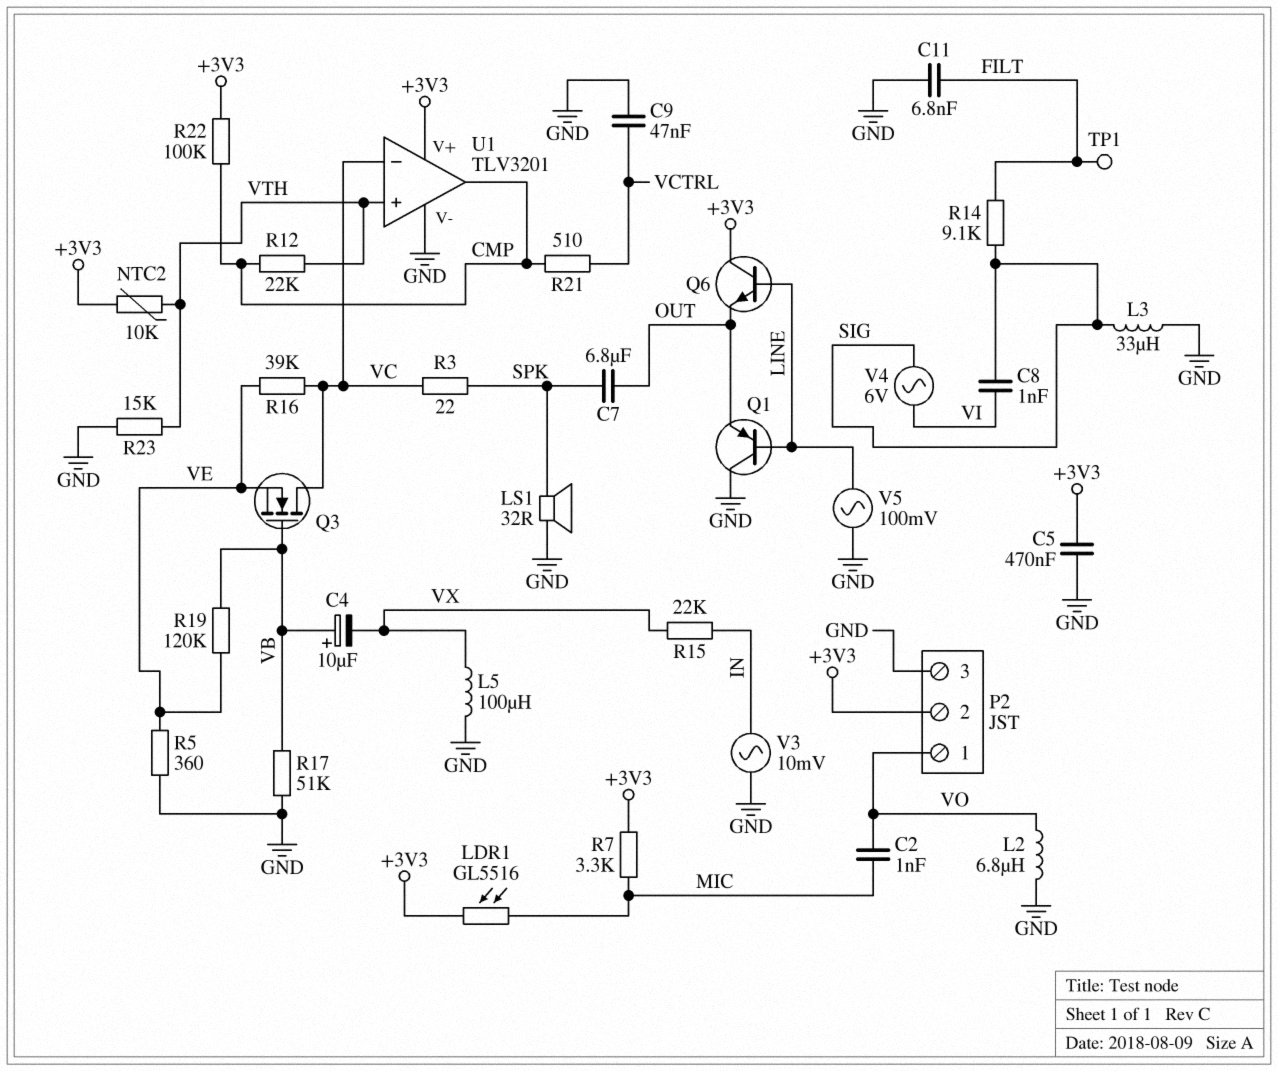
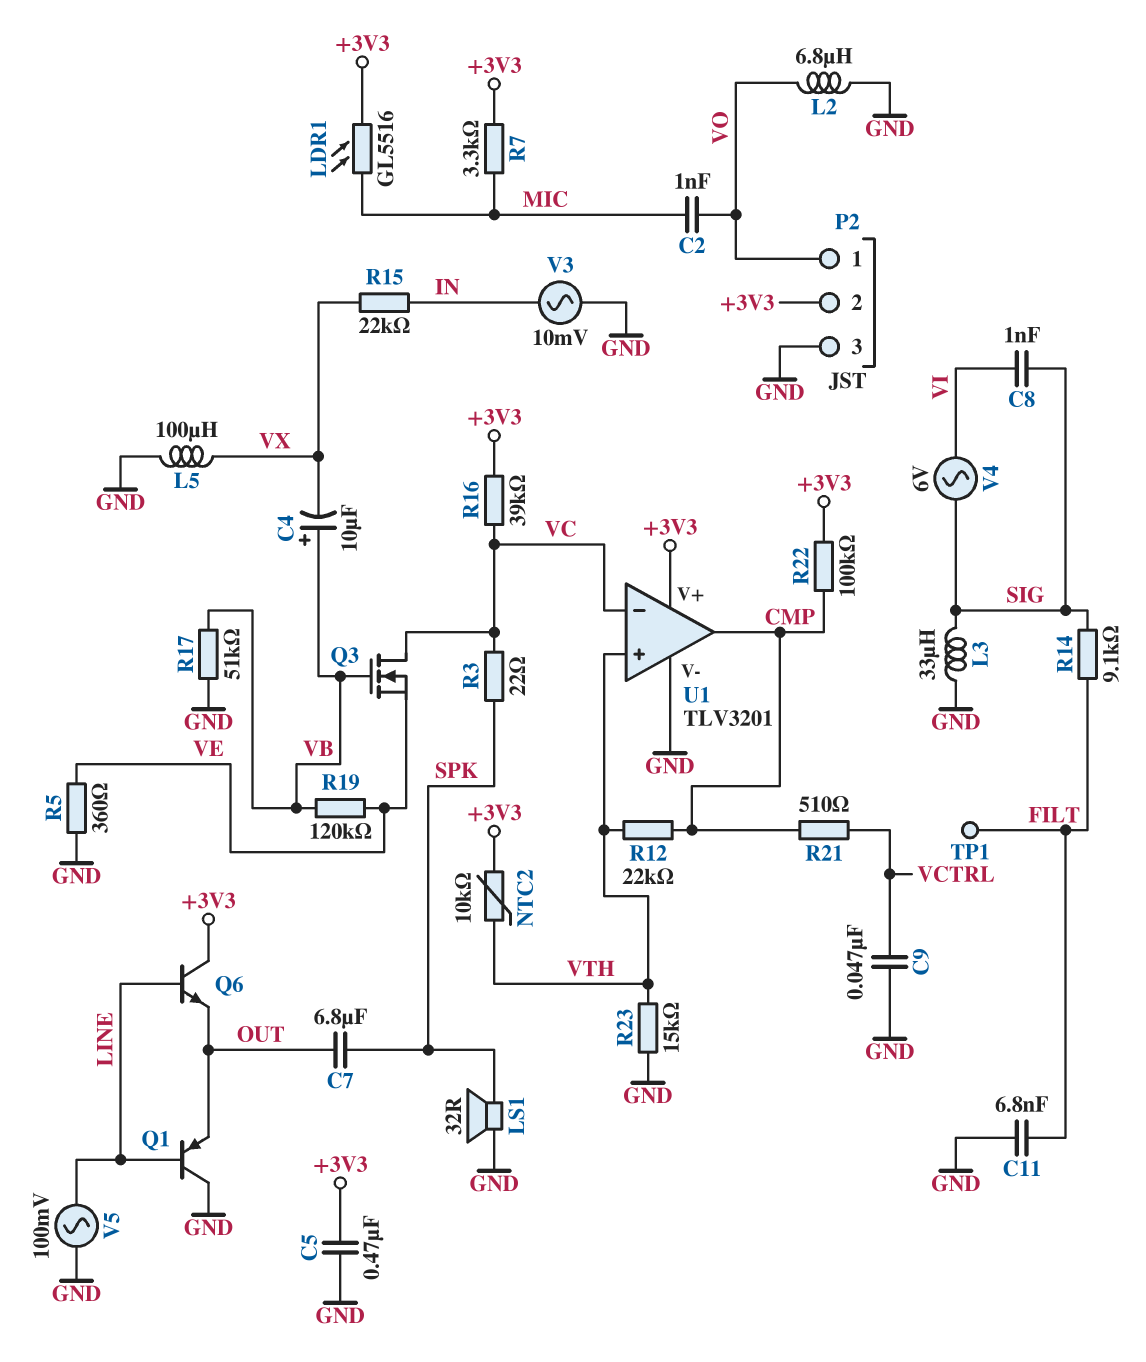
R16: 39k (VC, VE) -> 39k (+3V3, VC)

